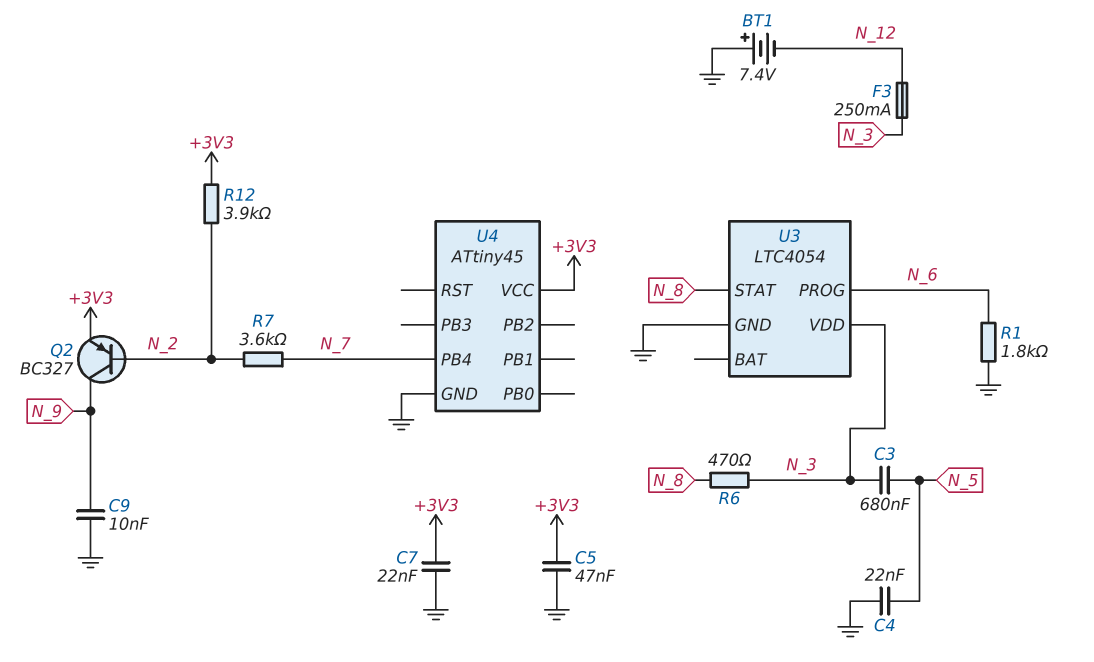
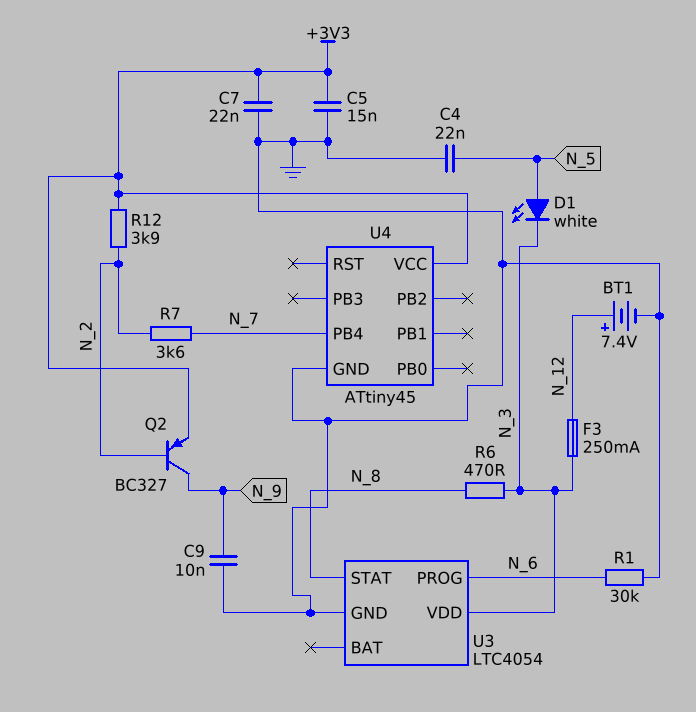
BT1: 7.4V (plus GND, minus N_12) -> 7.4V (plus N_12, minus GND)
C3: 680nF (N_3, N_5) -> none
C5: 47nF (+3V3, GND) -> 15nF (+3V3, GND)
D1: none -> LED white (A N_5, K N_3)
R1: 1.8k (GND, N_6) -> 30k (GND, N_6)

